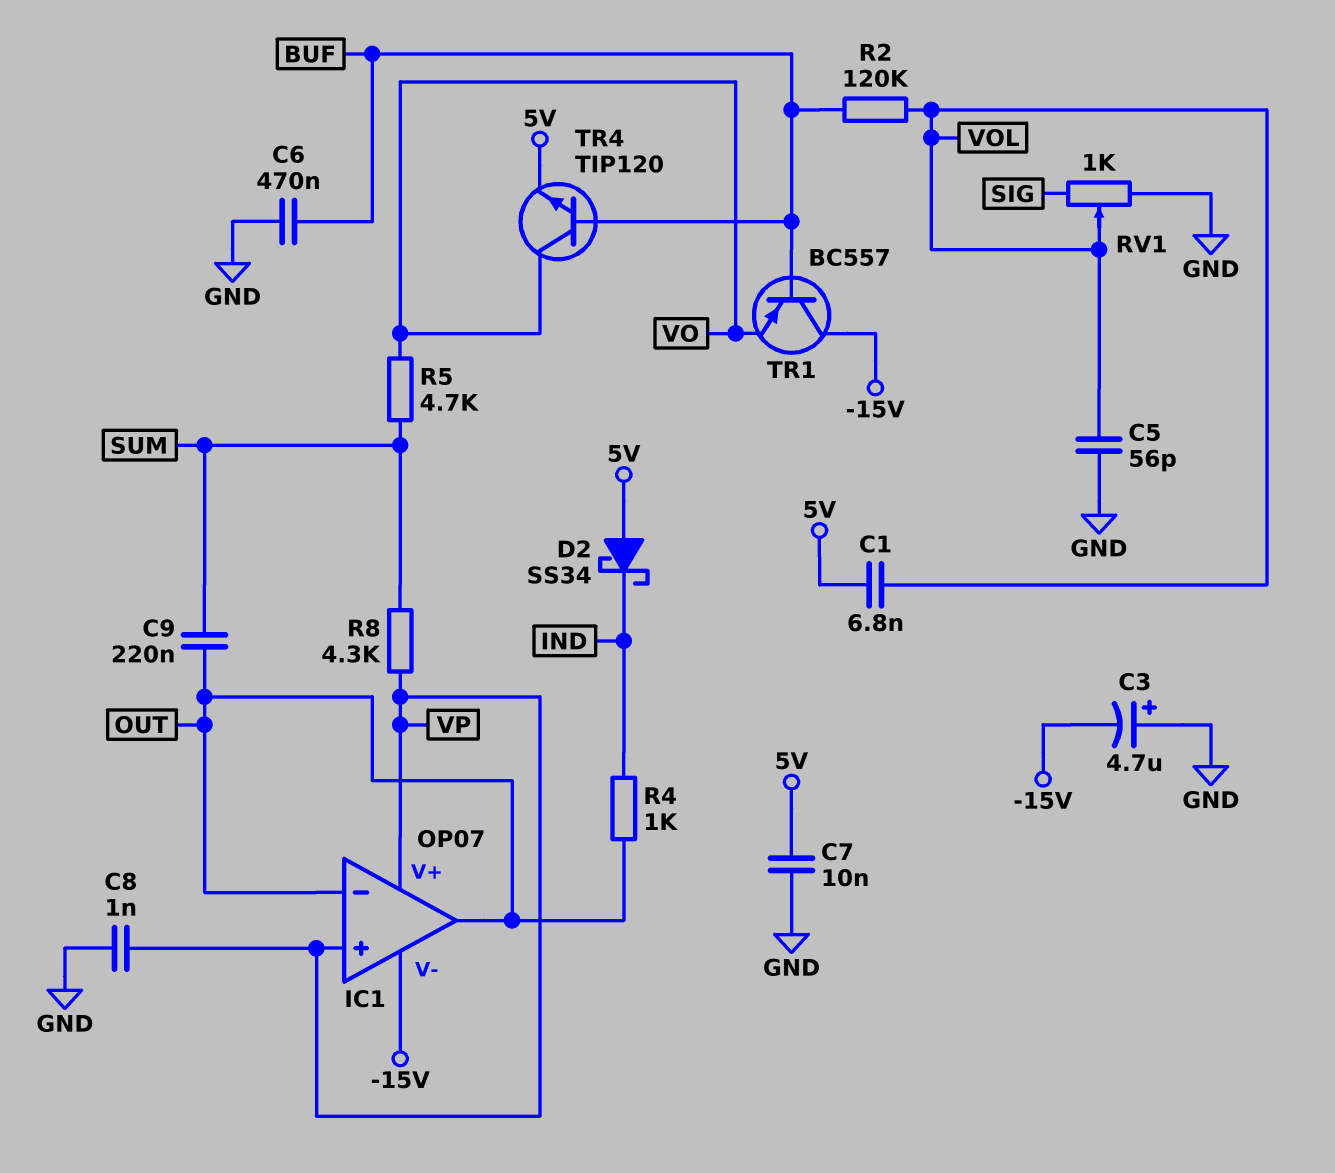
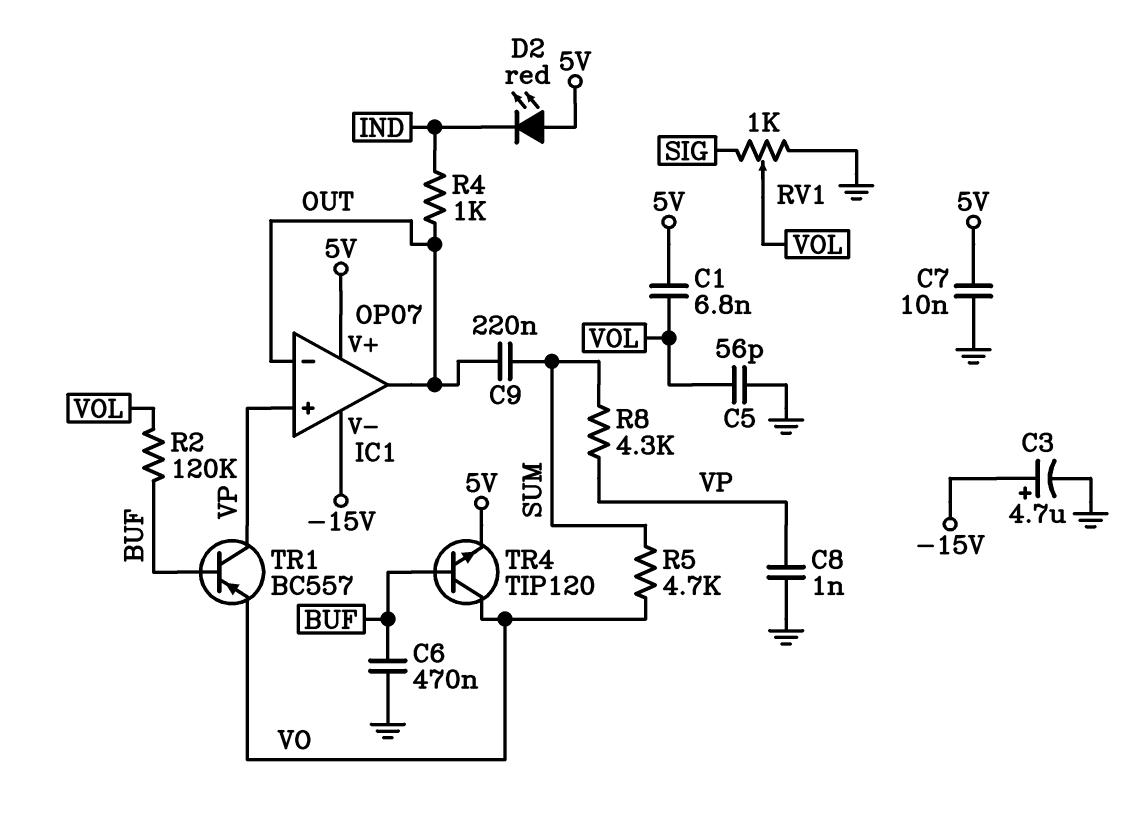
C3: 4.7uF (plus GND, minus -15V) -> 4.7uF (plus -15V, minus GND)
D2: schottky SS34 (A 5V, K IND) -> LED red (A 5V, K IND)
IC1 pin V+: VP -> 5V
TR1: PNP BC557 (B BUF, C -15V, E VO) -> PNP BC557 (B BUF, C VP, E VO)

